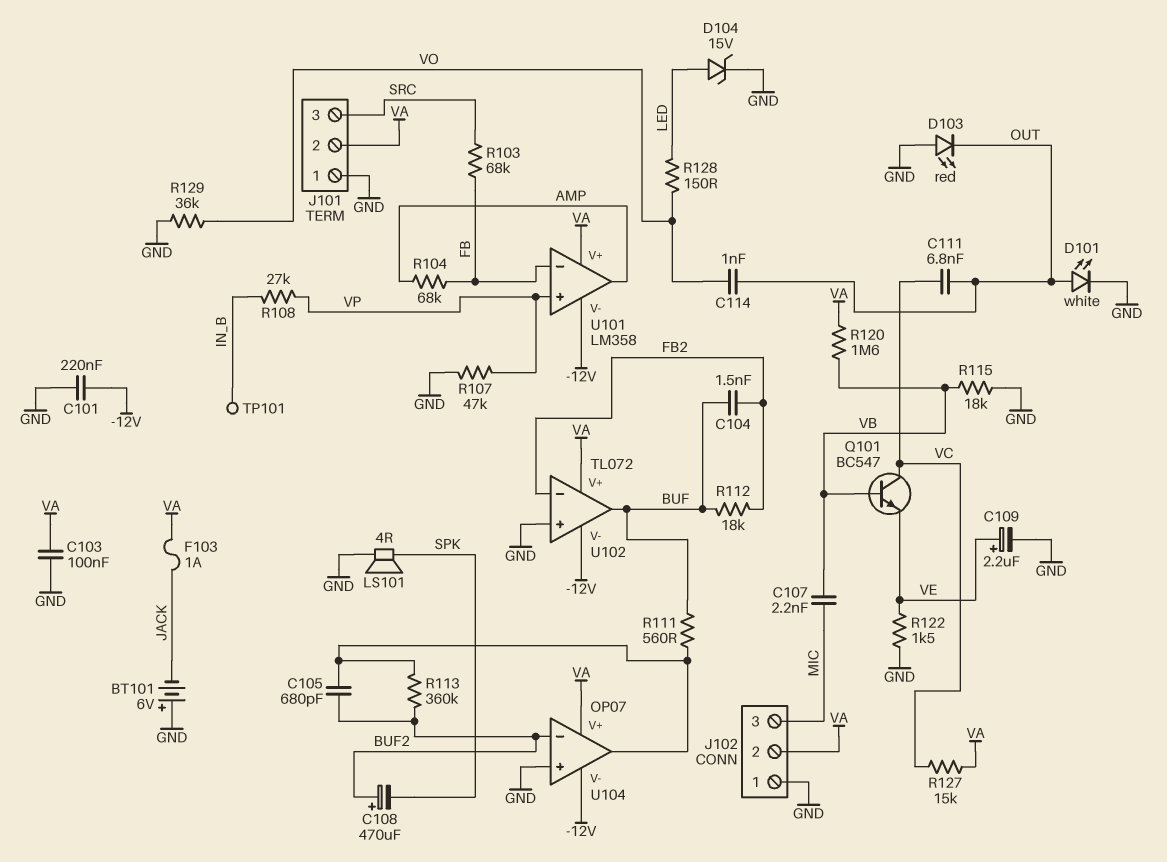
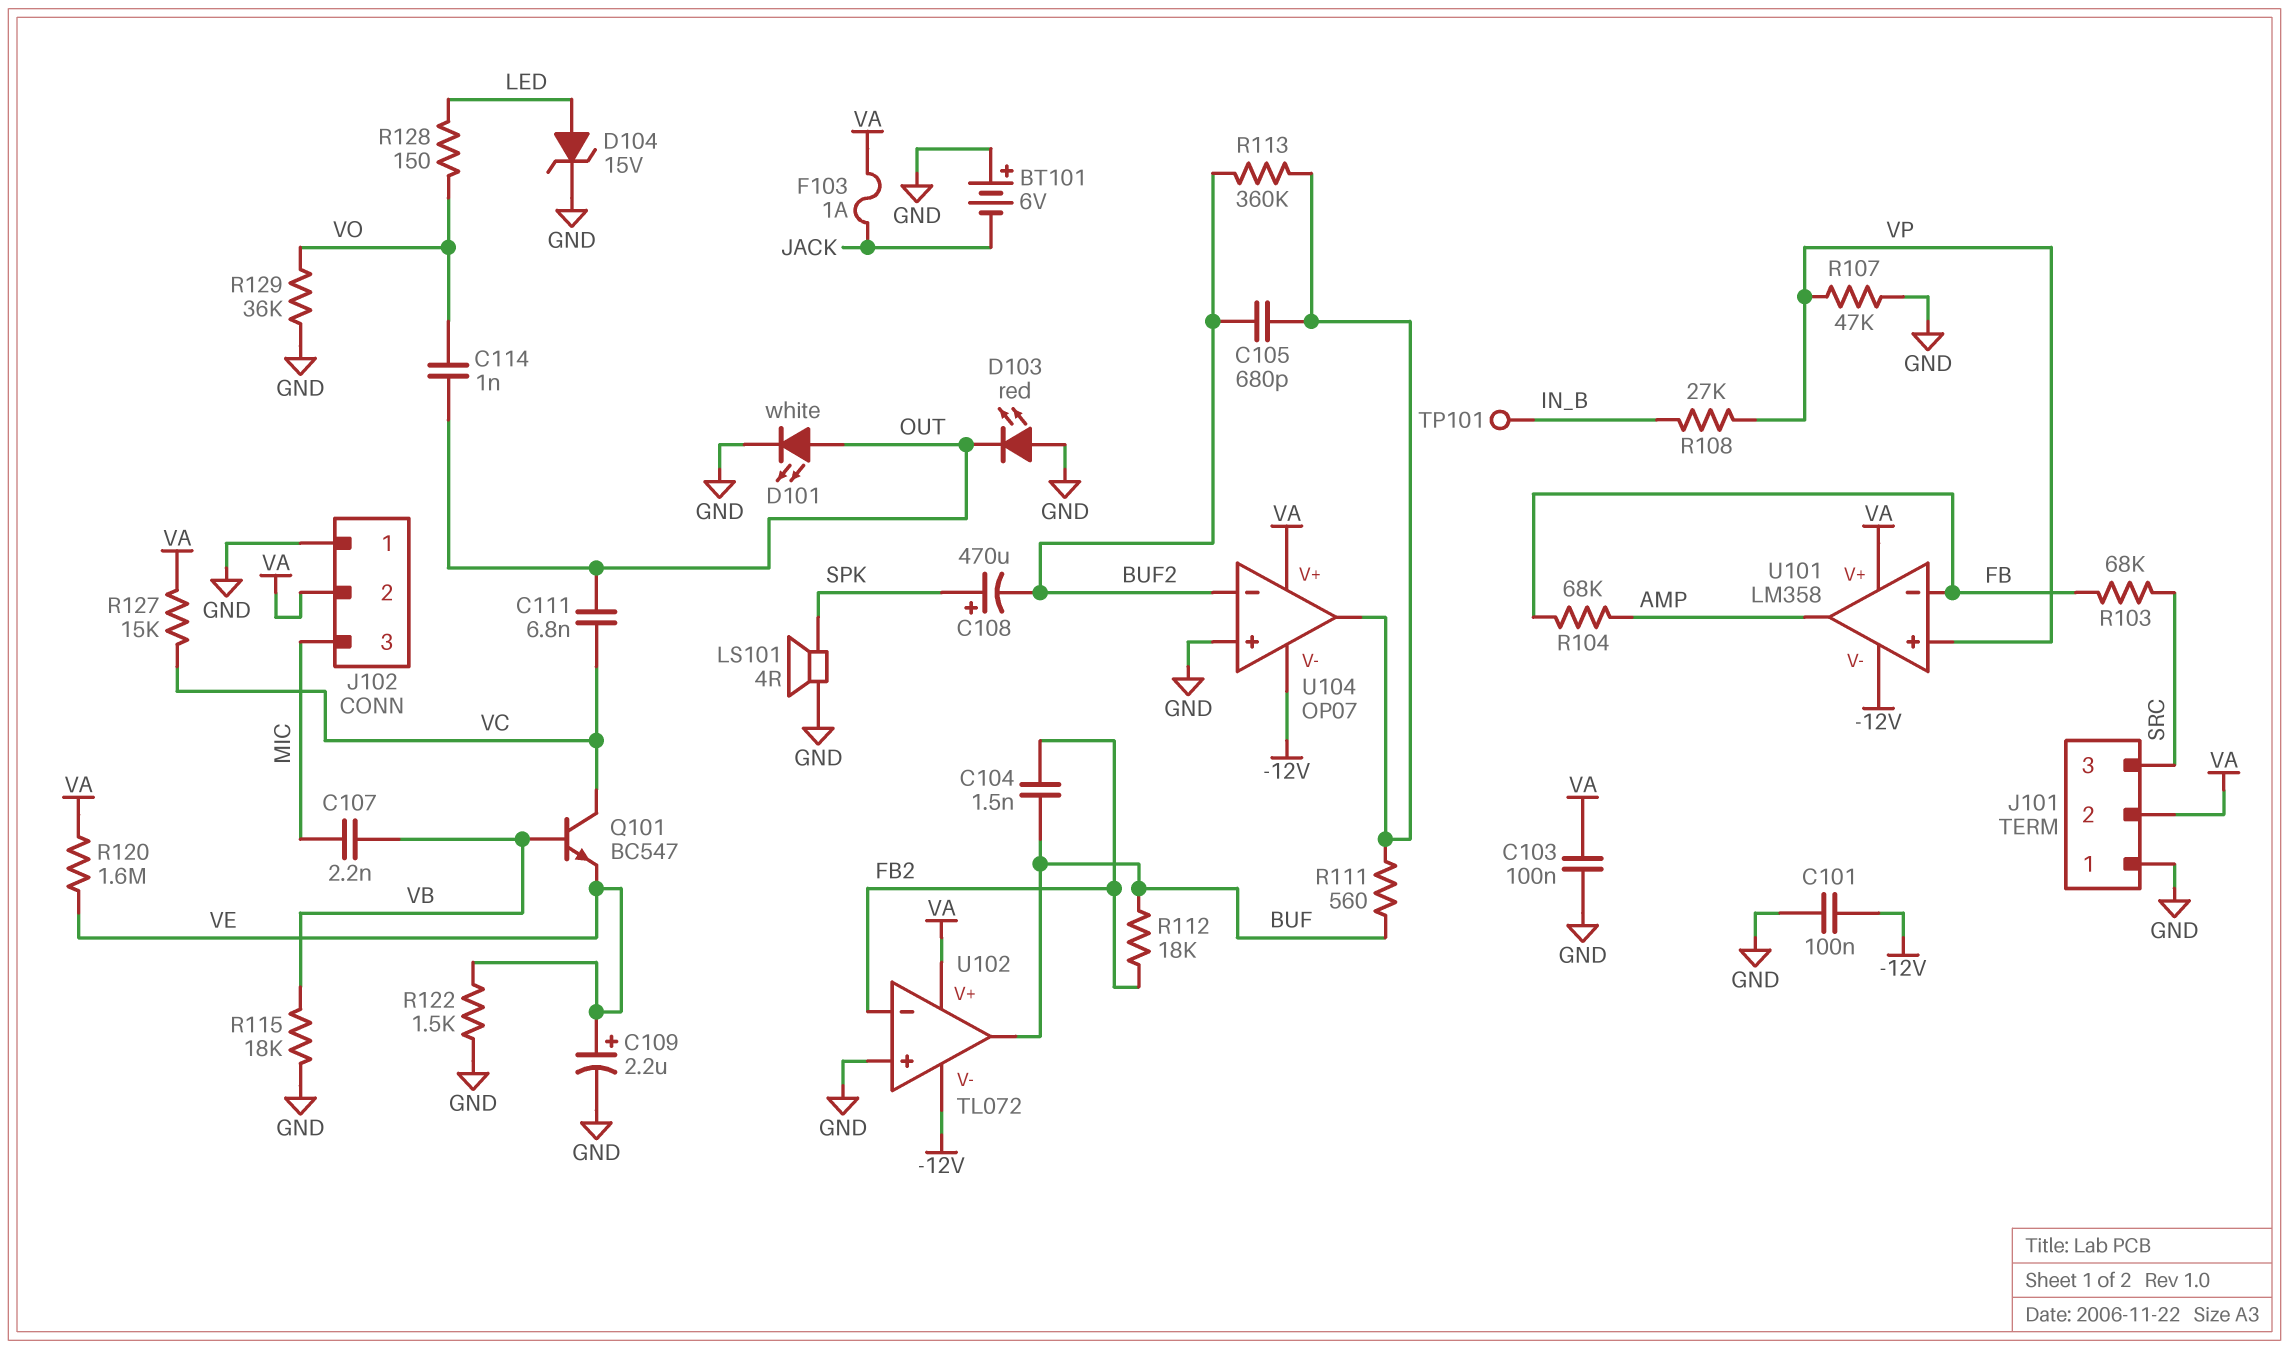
C101: 220nF (-12V, GND) -> 100nF (-12V, GND)
C108: 470uF (plus BUF2, minus SPK) -> 470uF (plus SPK, minus BUF2)
R120: 1.6M (VA, VB) -> 1.6M (VA, VE)

